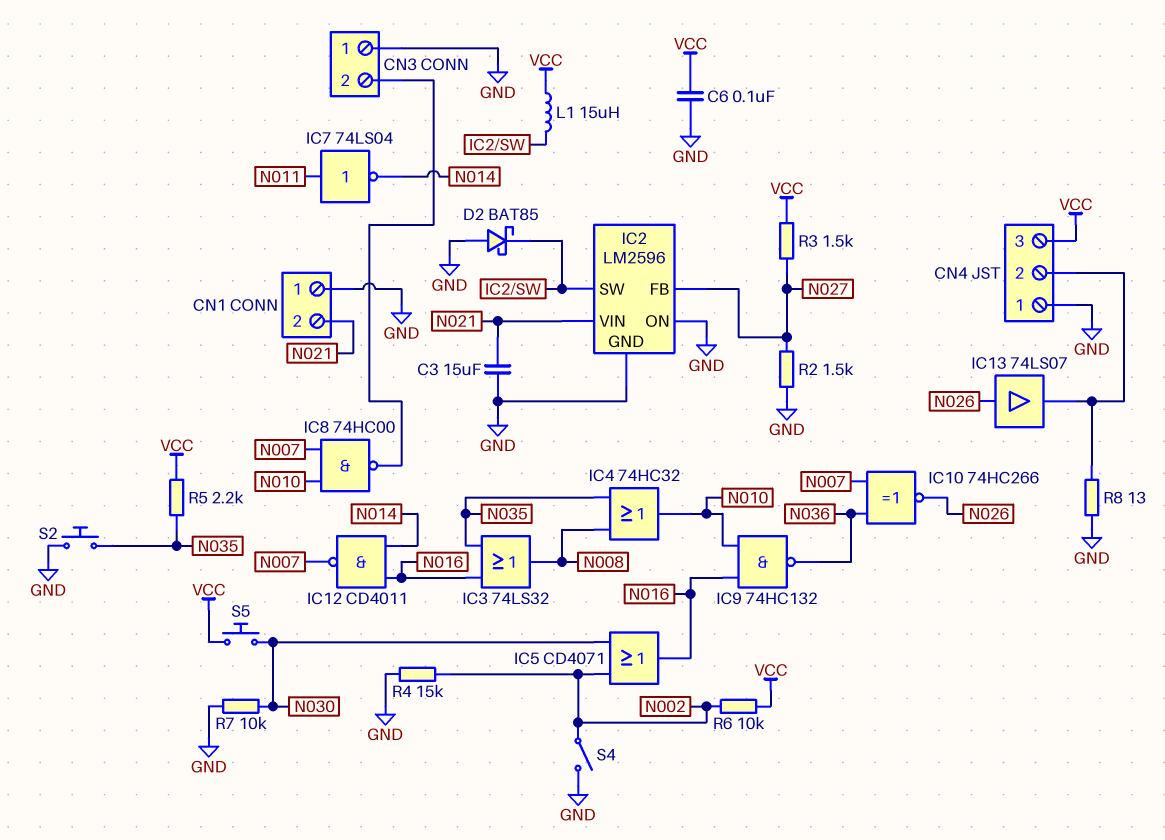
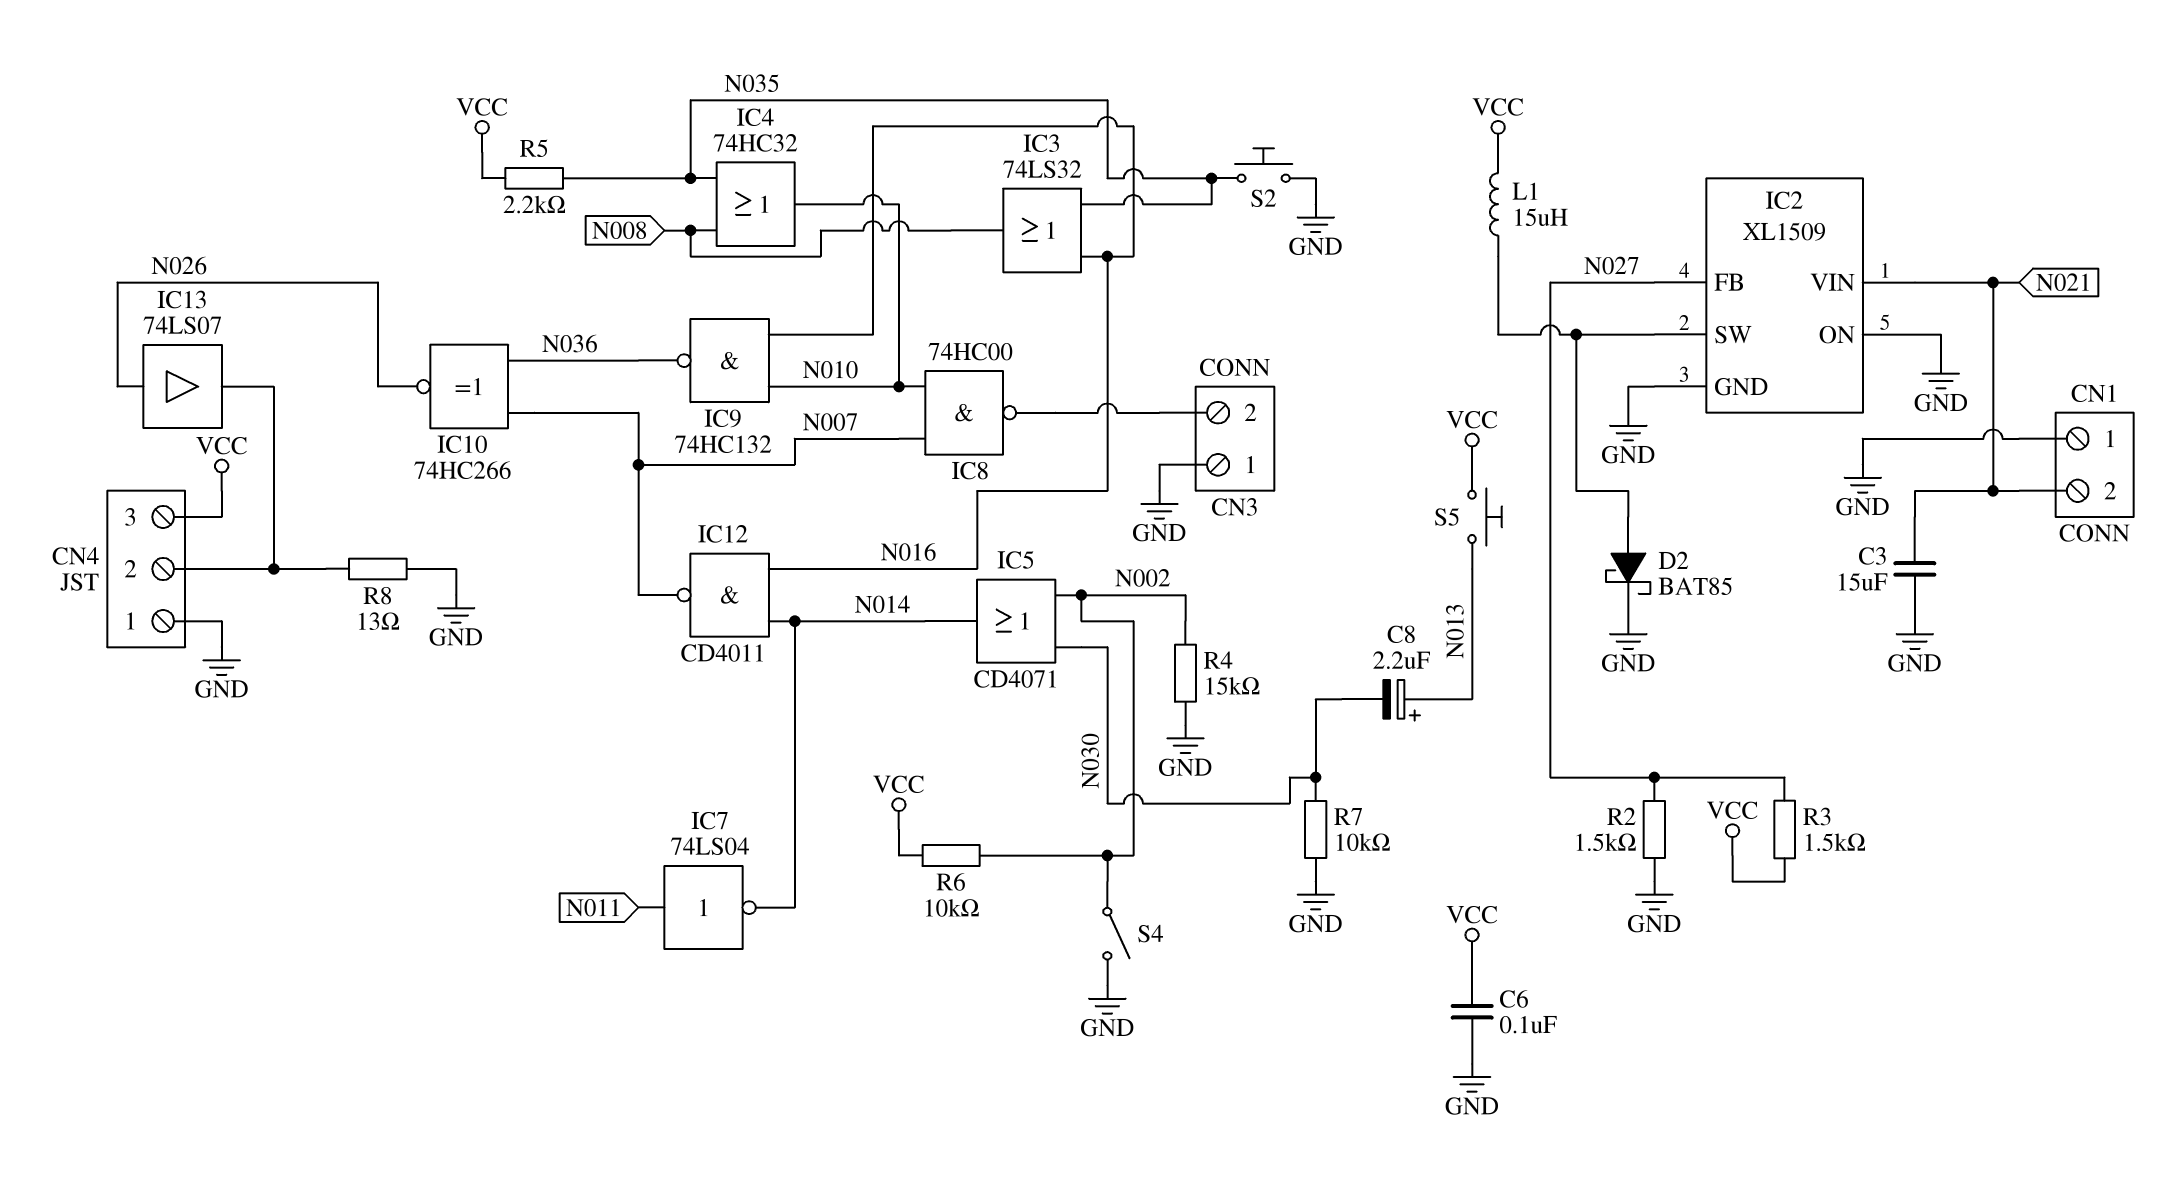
C8: none -> 2.2uF (plus N013, minus N030)
D2: schottky BAT85 (A GND, K IC2/SW) -> schottky BAT85 (A IC2/SW, K GND)
IC2: LM2596 -> XL1509
IC5: OR CD4071 (in N002, in N030, out N016) -> OR CD4071 (in N002, in N030, out N014)
S5: button (N030, VCC) -> button (N013, VCC)

